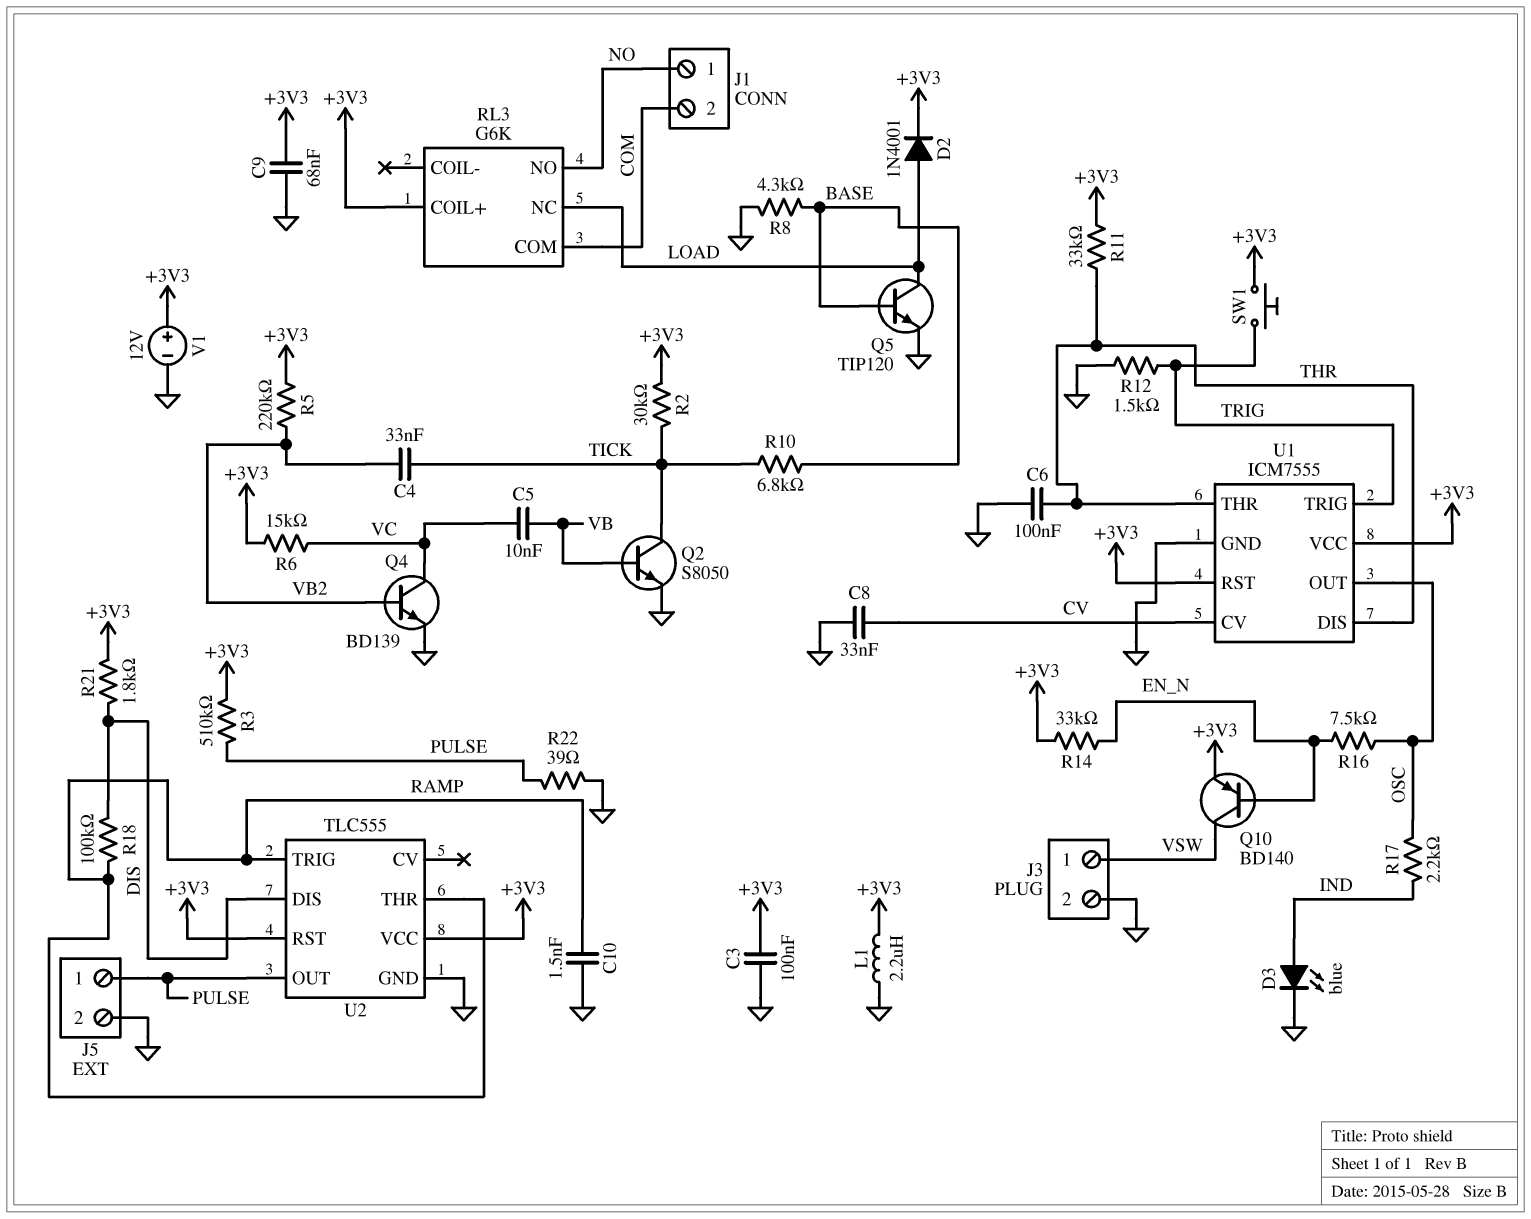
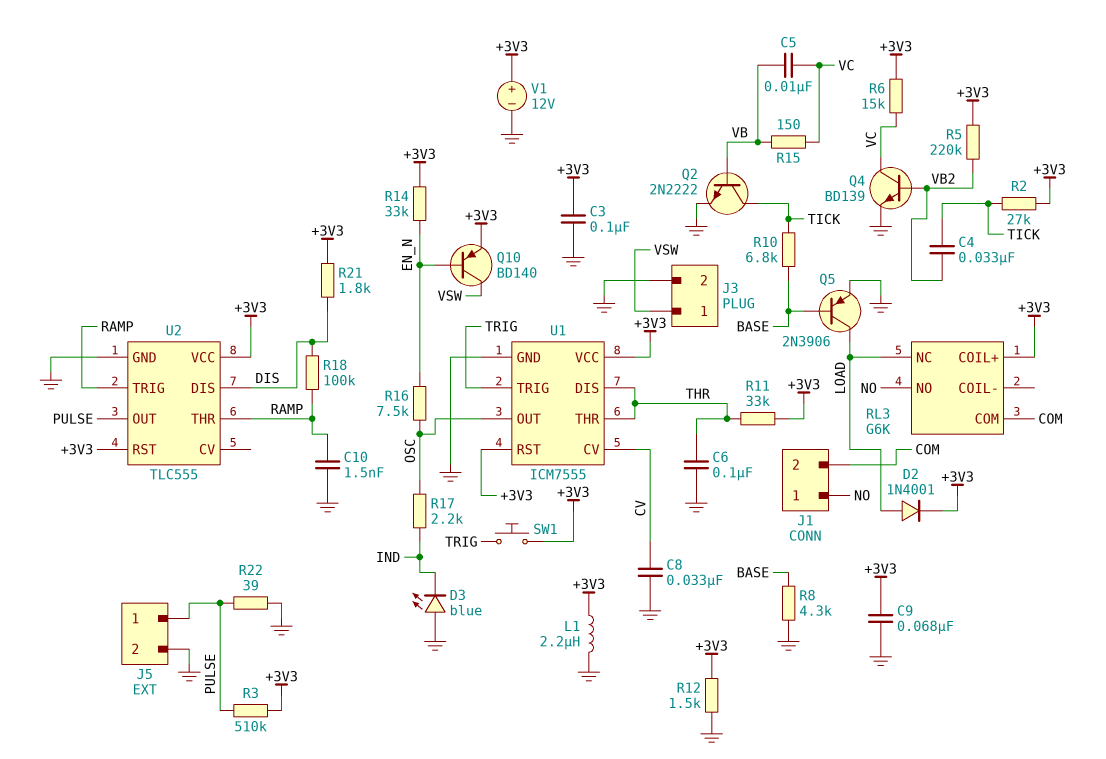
D3: LED blue (A IND, K GND) -> LED blue (A GND, K IND)
Q2: NPN S8050 (B VB, C TICK, E GND) -> NPN 2N2222 (B VB, C TICK, E GND)
Q5: NPN TIP120 (B BASE, C LOAD, E GND) -> PNP 2N3906 (B BASE, C LOAD, E GND)
R2: 30k (+3V3, TICK) -> 27k (+3V3, TICK)
R12: 1.5k (GND, TRIG) -> 1.5k (+3V3, GND)
R15: none -> 150 (VB, VC)

